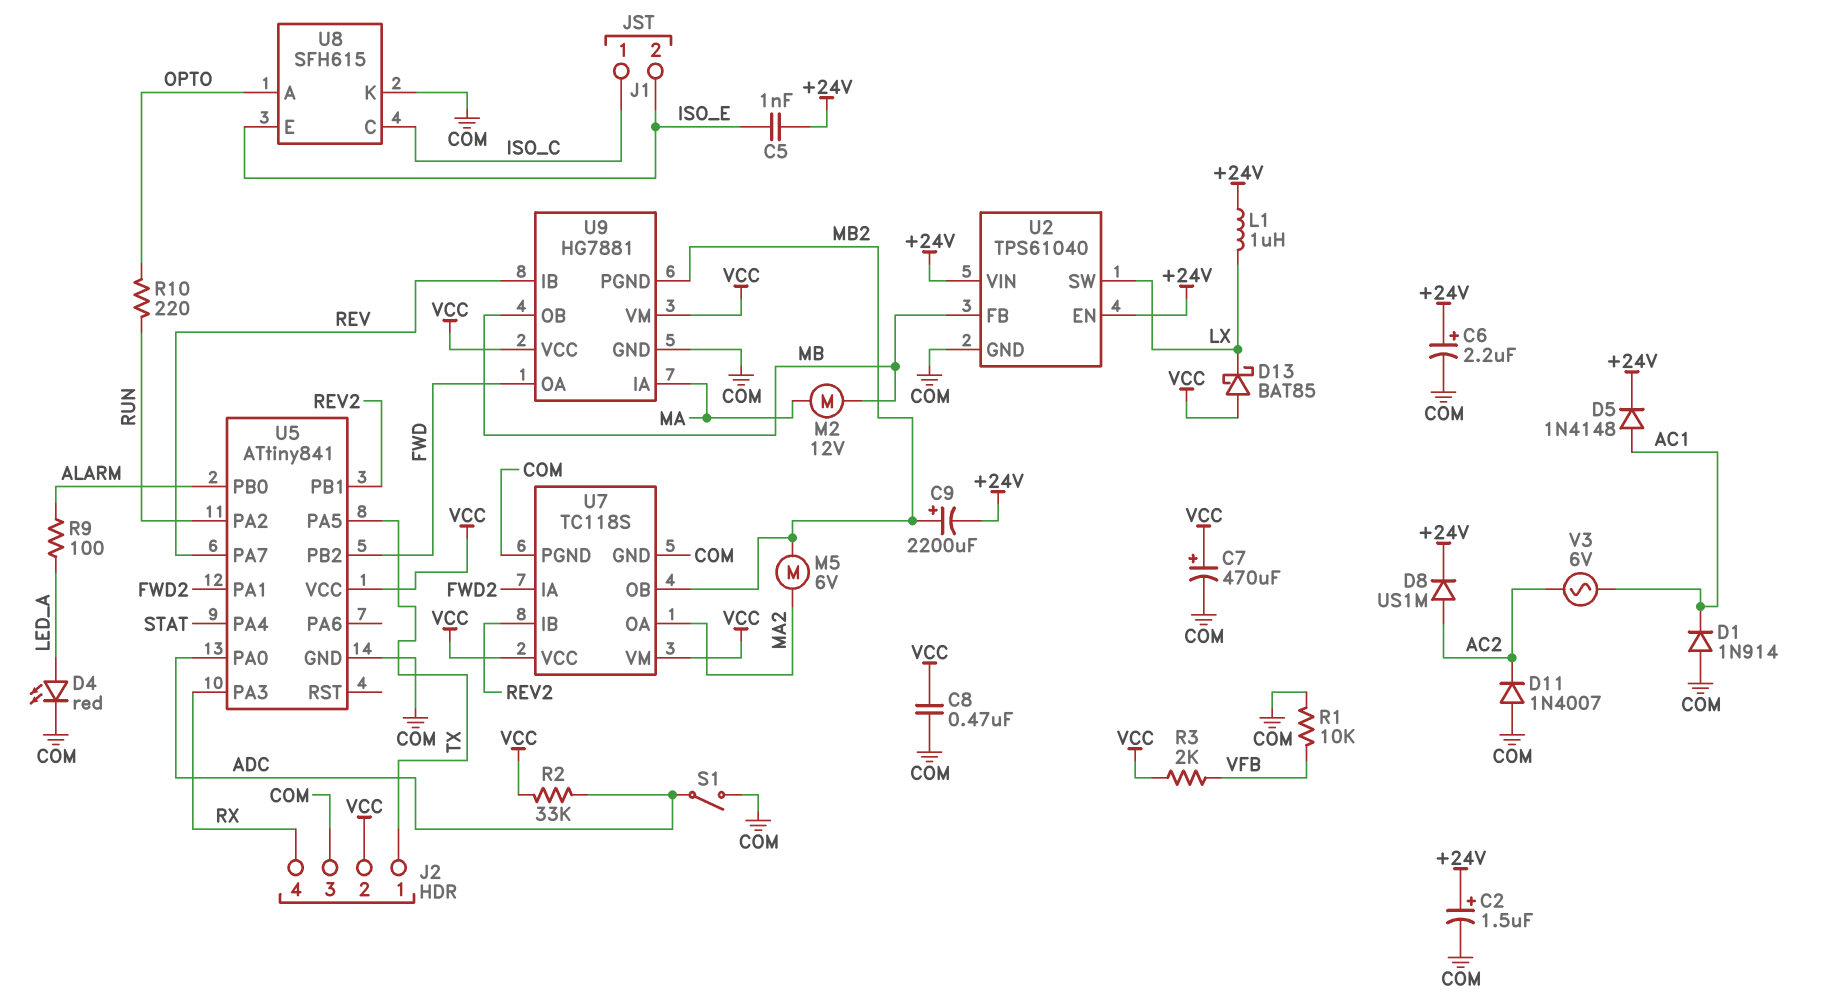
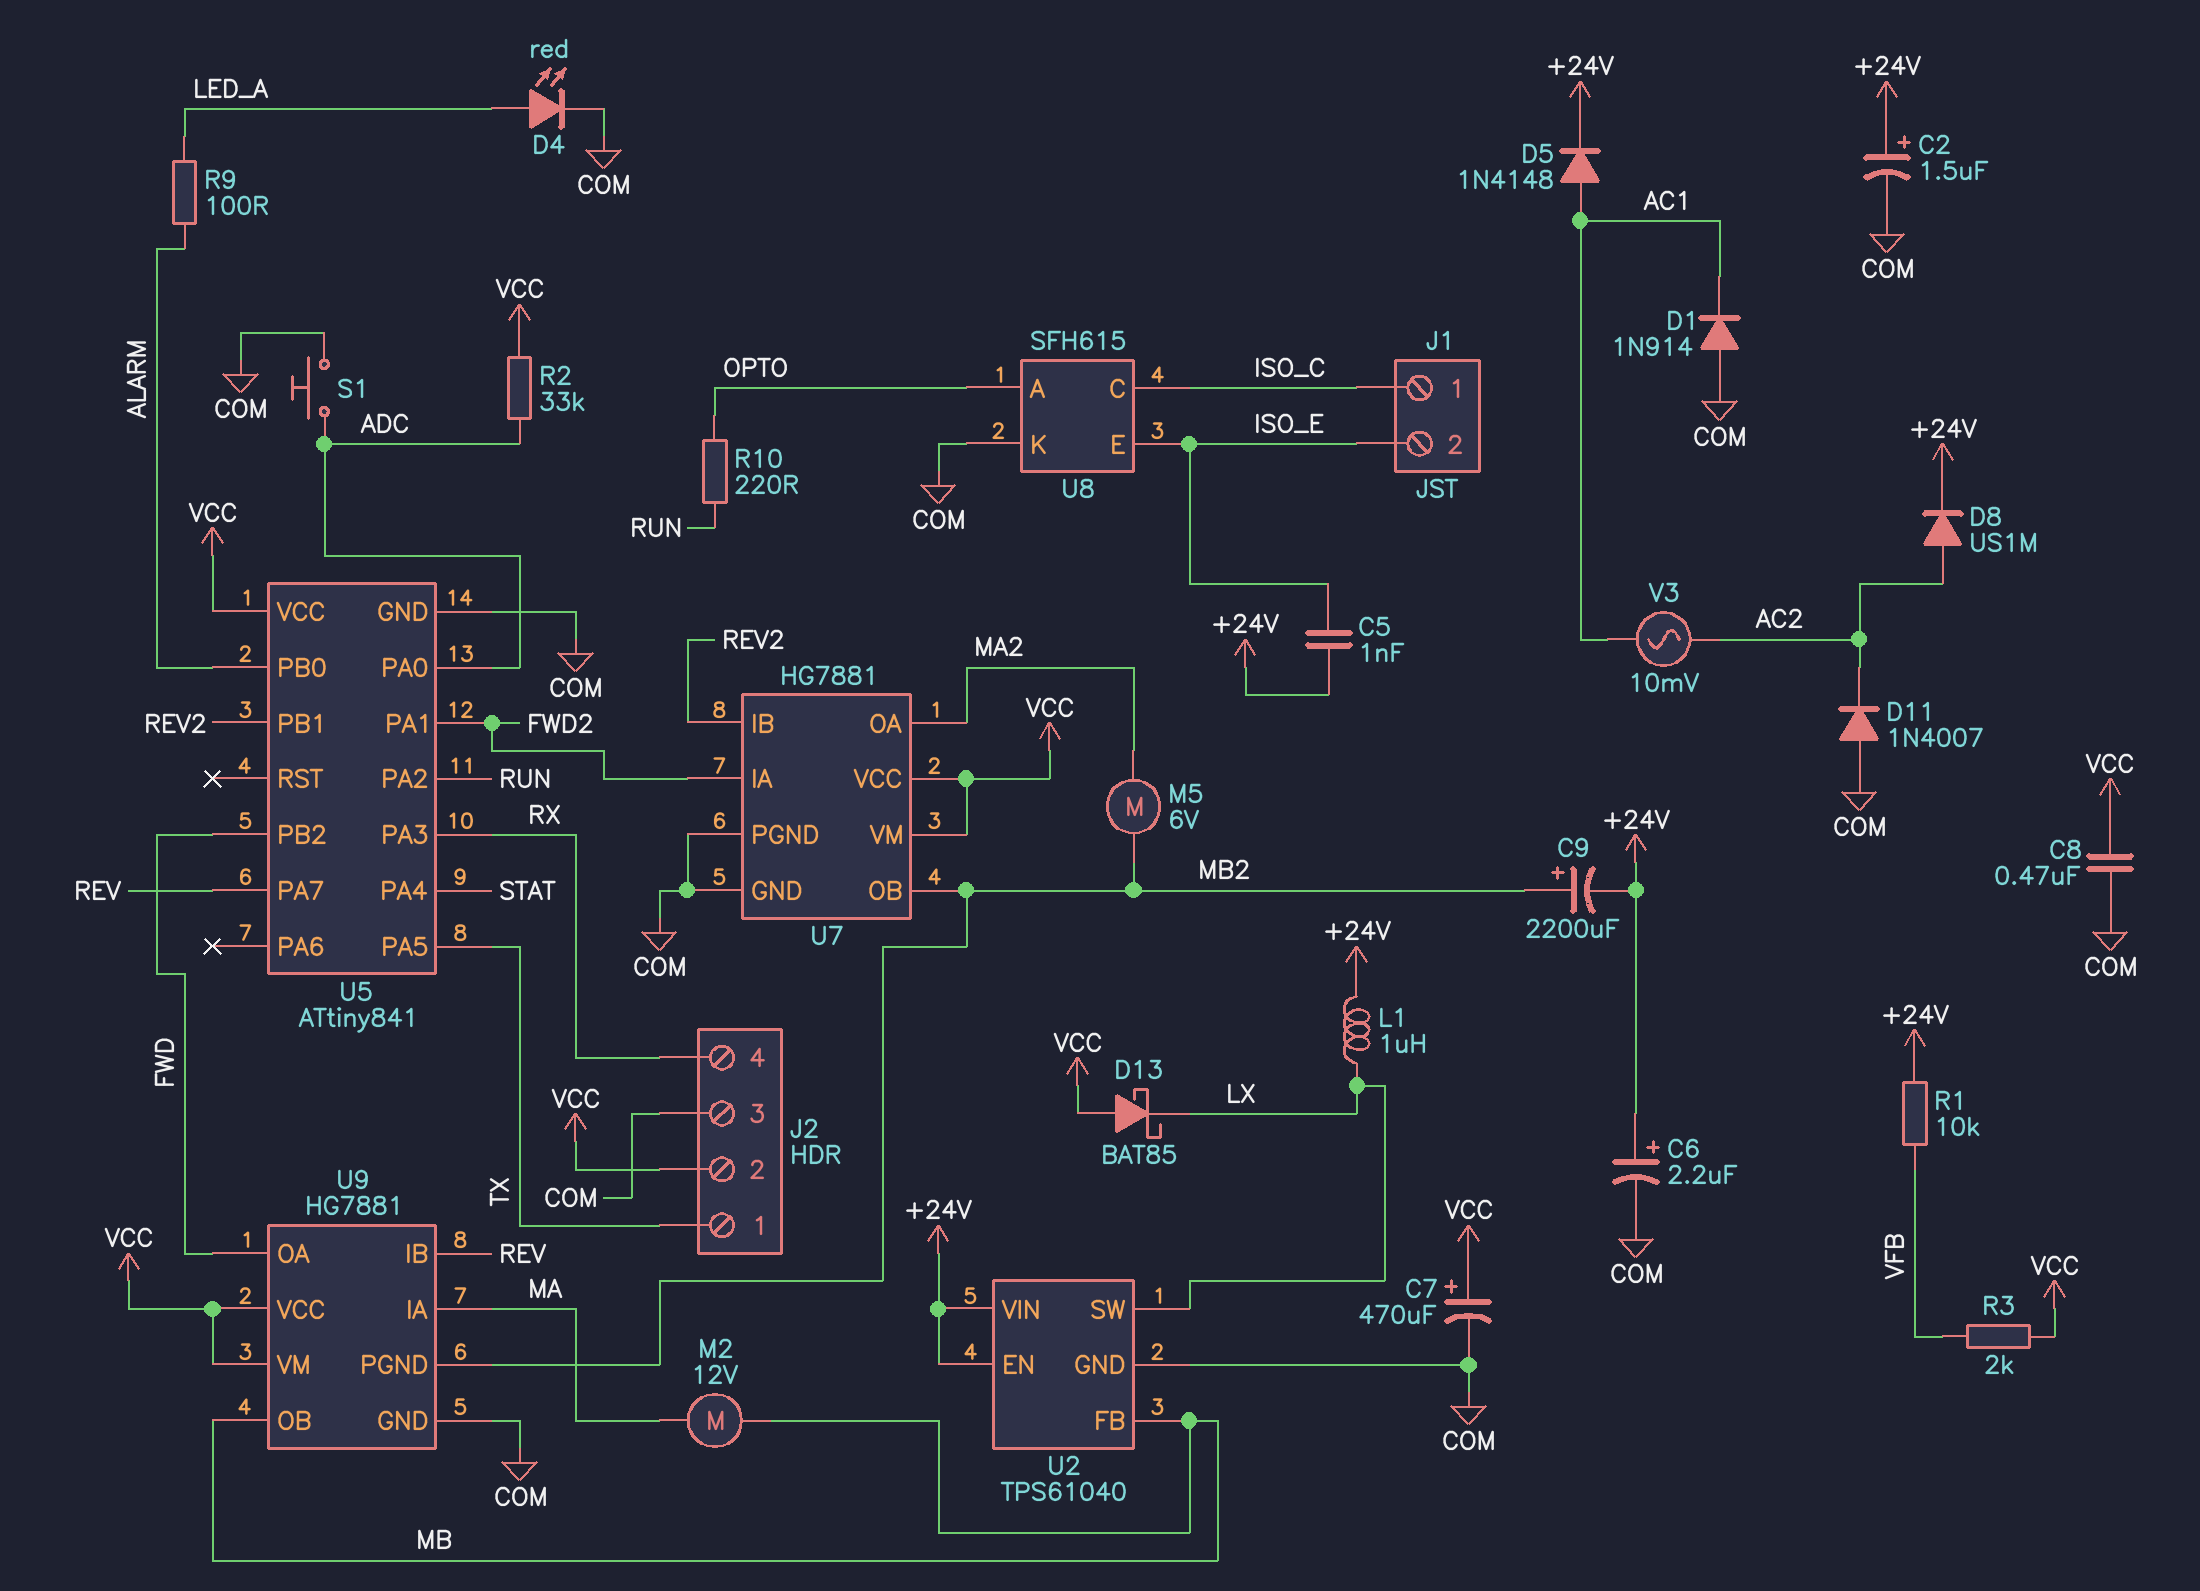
R1: 10k (COM, VFB) -> 10k (+24V, VFB)
S1: switch (ADC, COM) -> button (ADC, COM)
U7: TC118S -> HG7881
V3: AC 6V (AC1, AC2) -> AC 10mV (AC1, AC2)

